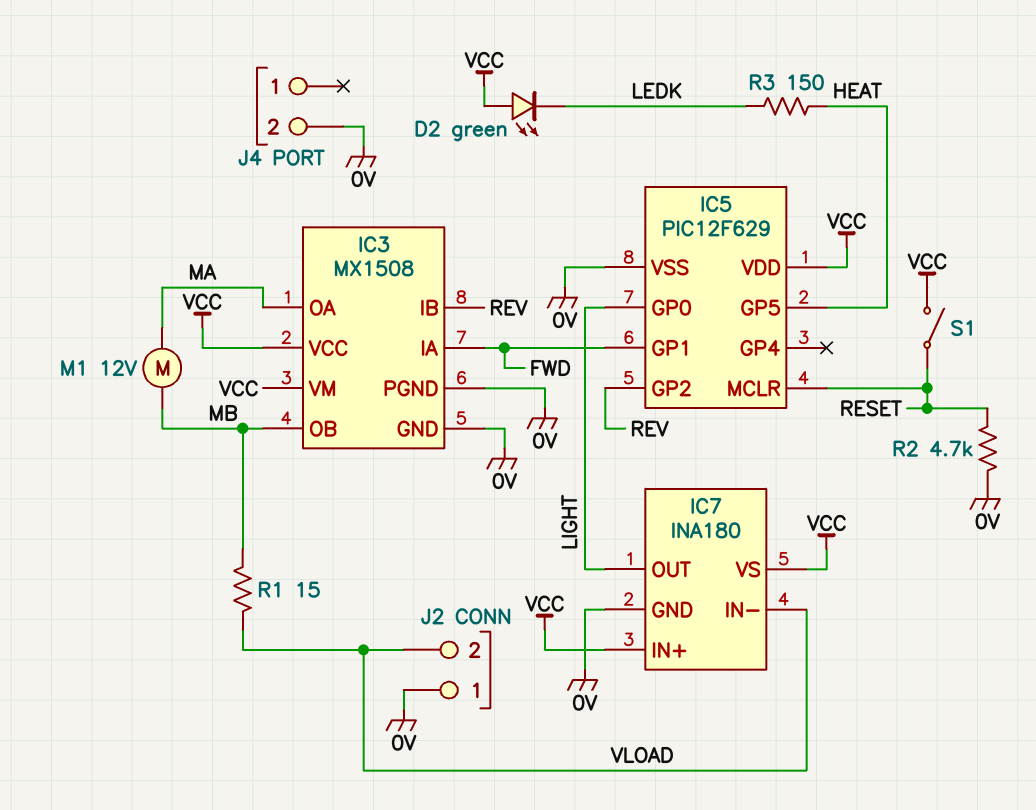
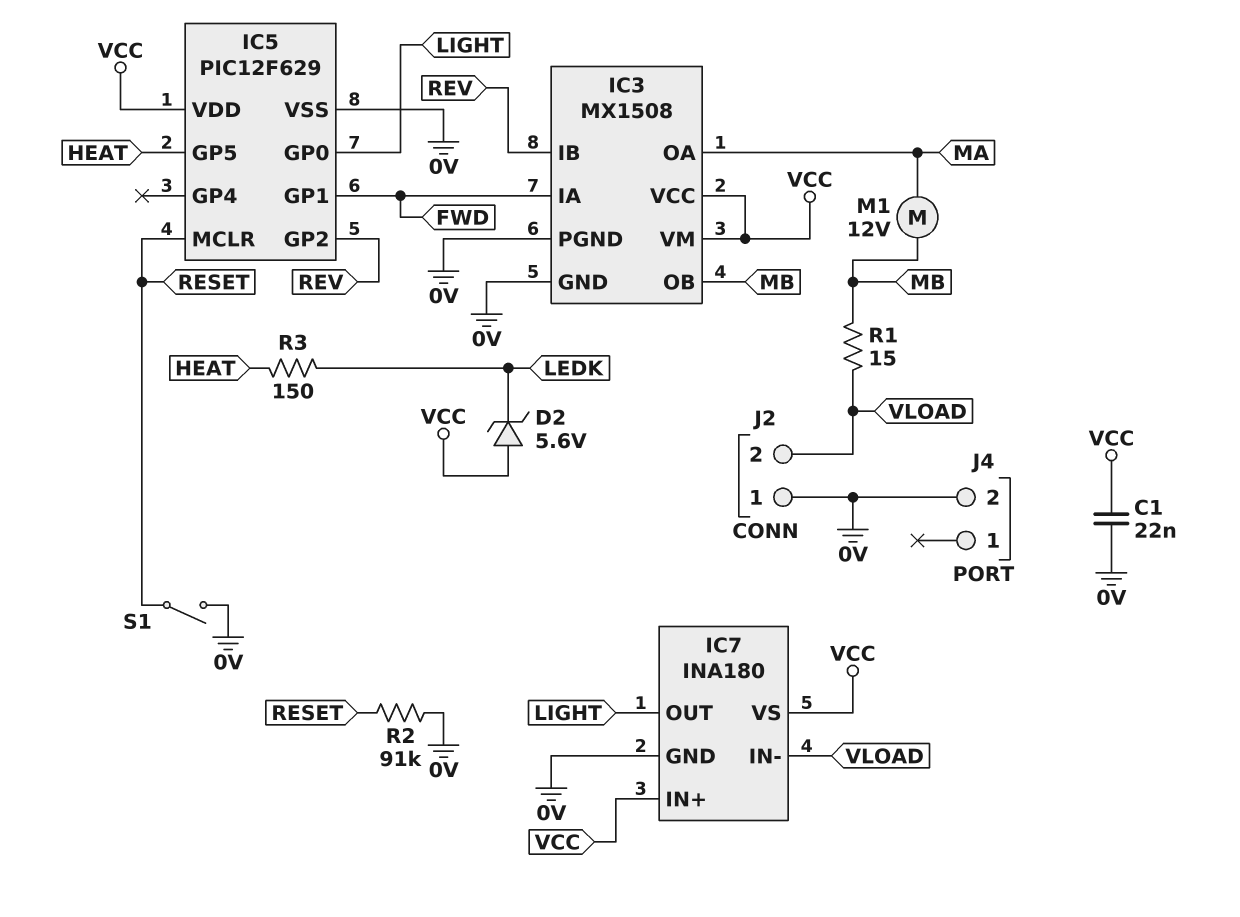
C1: none -> 22nF (0V, VCC)
D2: LED green (A VCC, K LEDK) -> zener 5.6V (A VCC, K LEDK)
R2: 4.7k (0V, RESET) -> 91k (0V, RESET)
S1: switch (RESET, VCC) -> switch (0V, RESET)

